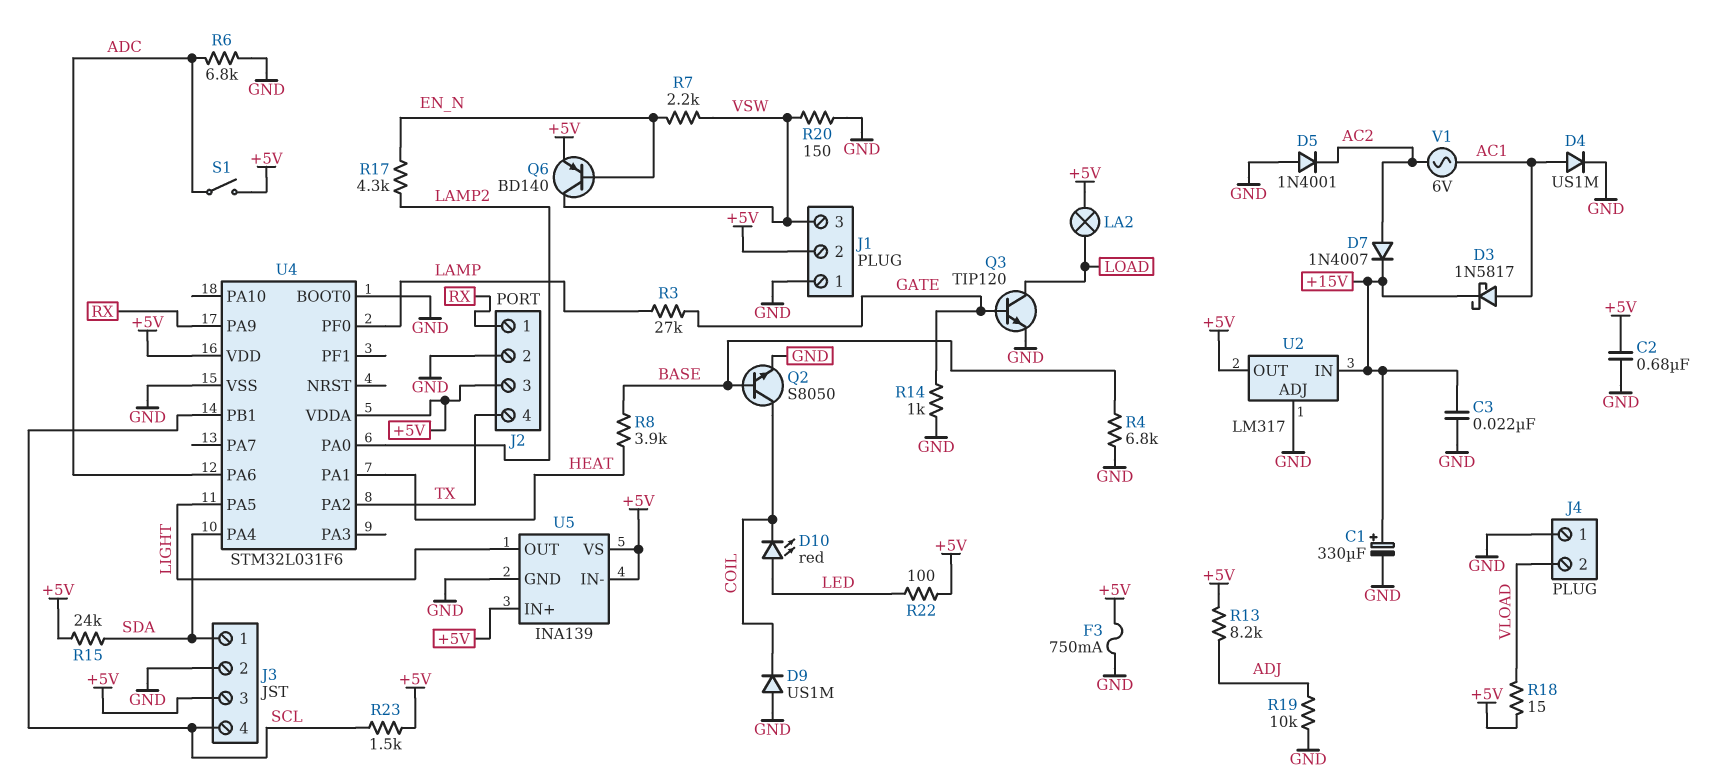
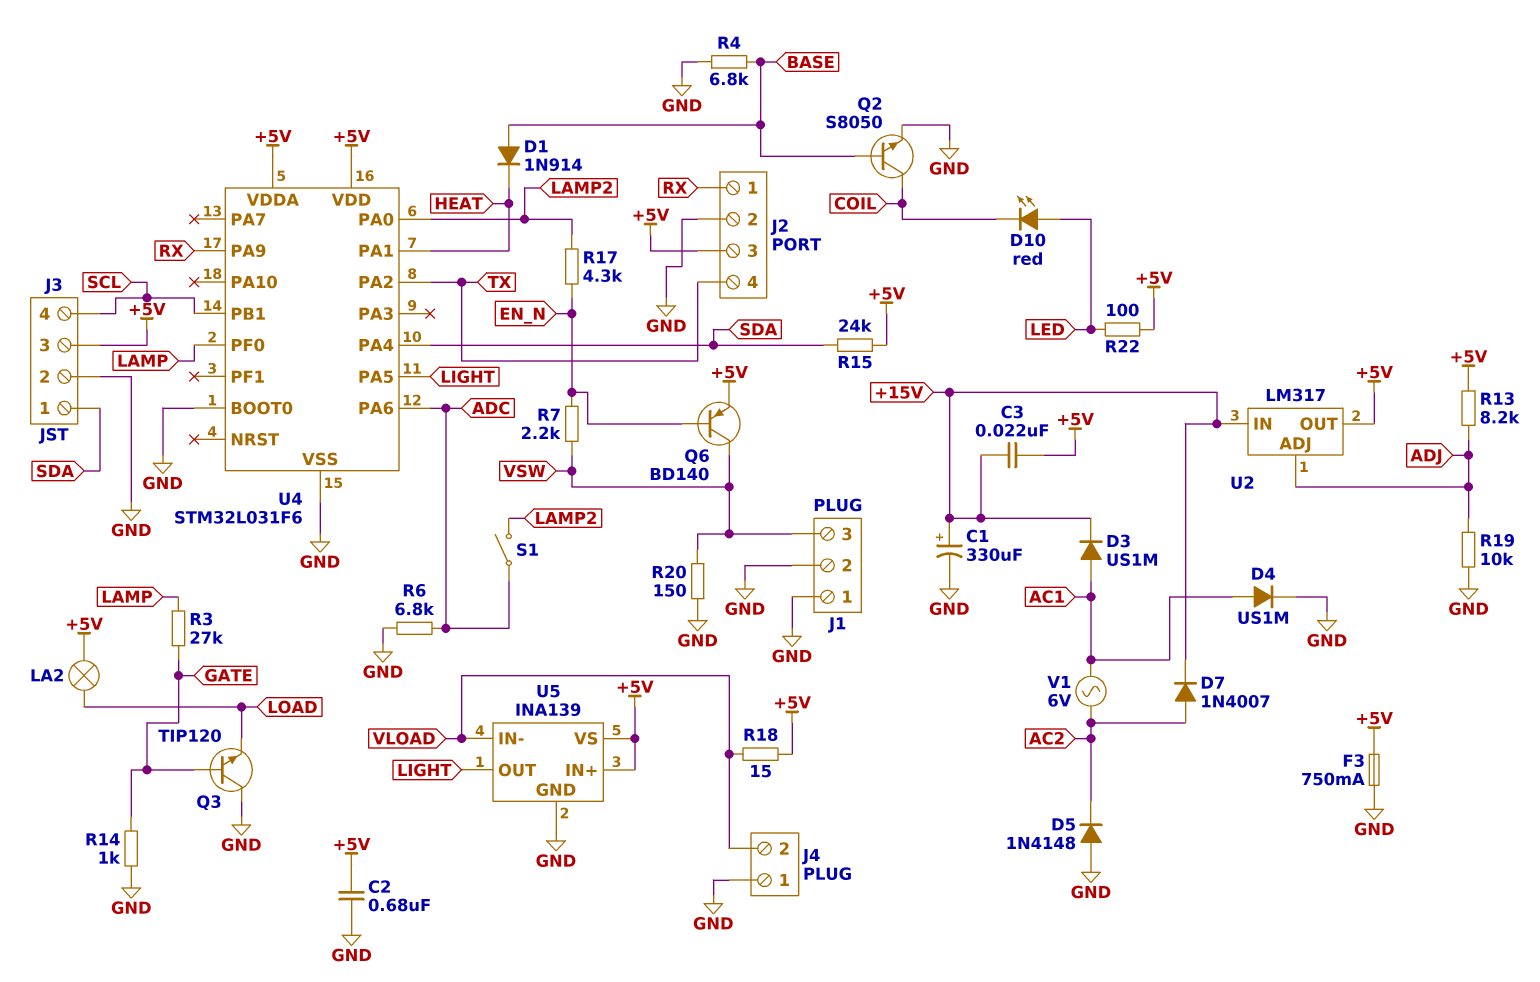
C3: 22nF (+15V, GND) -> 22nF (+5V, +15V)
D1: none -> diode 1N914 (A BASE, K HEAT)
D3: schottky 1N5817 (A AC1, K +15V) -> diode US1M (A AC1, K +15V)
D5: diode 1N4001 (A GND, K AC2) -> diode 1N4148 (A GND, K AC2)
D9: diode US1M (A GND, K COIL) -> none
J1 pin 2: +5V -> GND
Q3: NPN TIP120 (B GATE, C LOAD, E GND) -> NPN TIP120 (B GATE, C GND, E LOAD)
R8: 3.9k (BASE, HEAT) -> none
R23: 1.5k (+5V, SCL) -> none
S1: switch (+5V, ADC) -> switch (ADC, LAMP2)
U2 pin ADJ: GND -> ADJ
U5 pin IN-: +5V -> VLOAD

